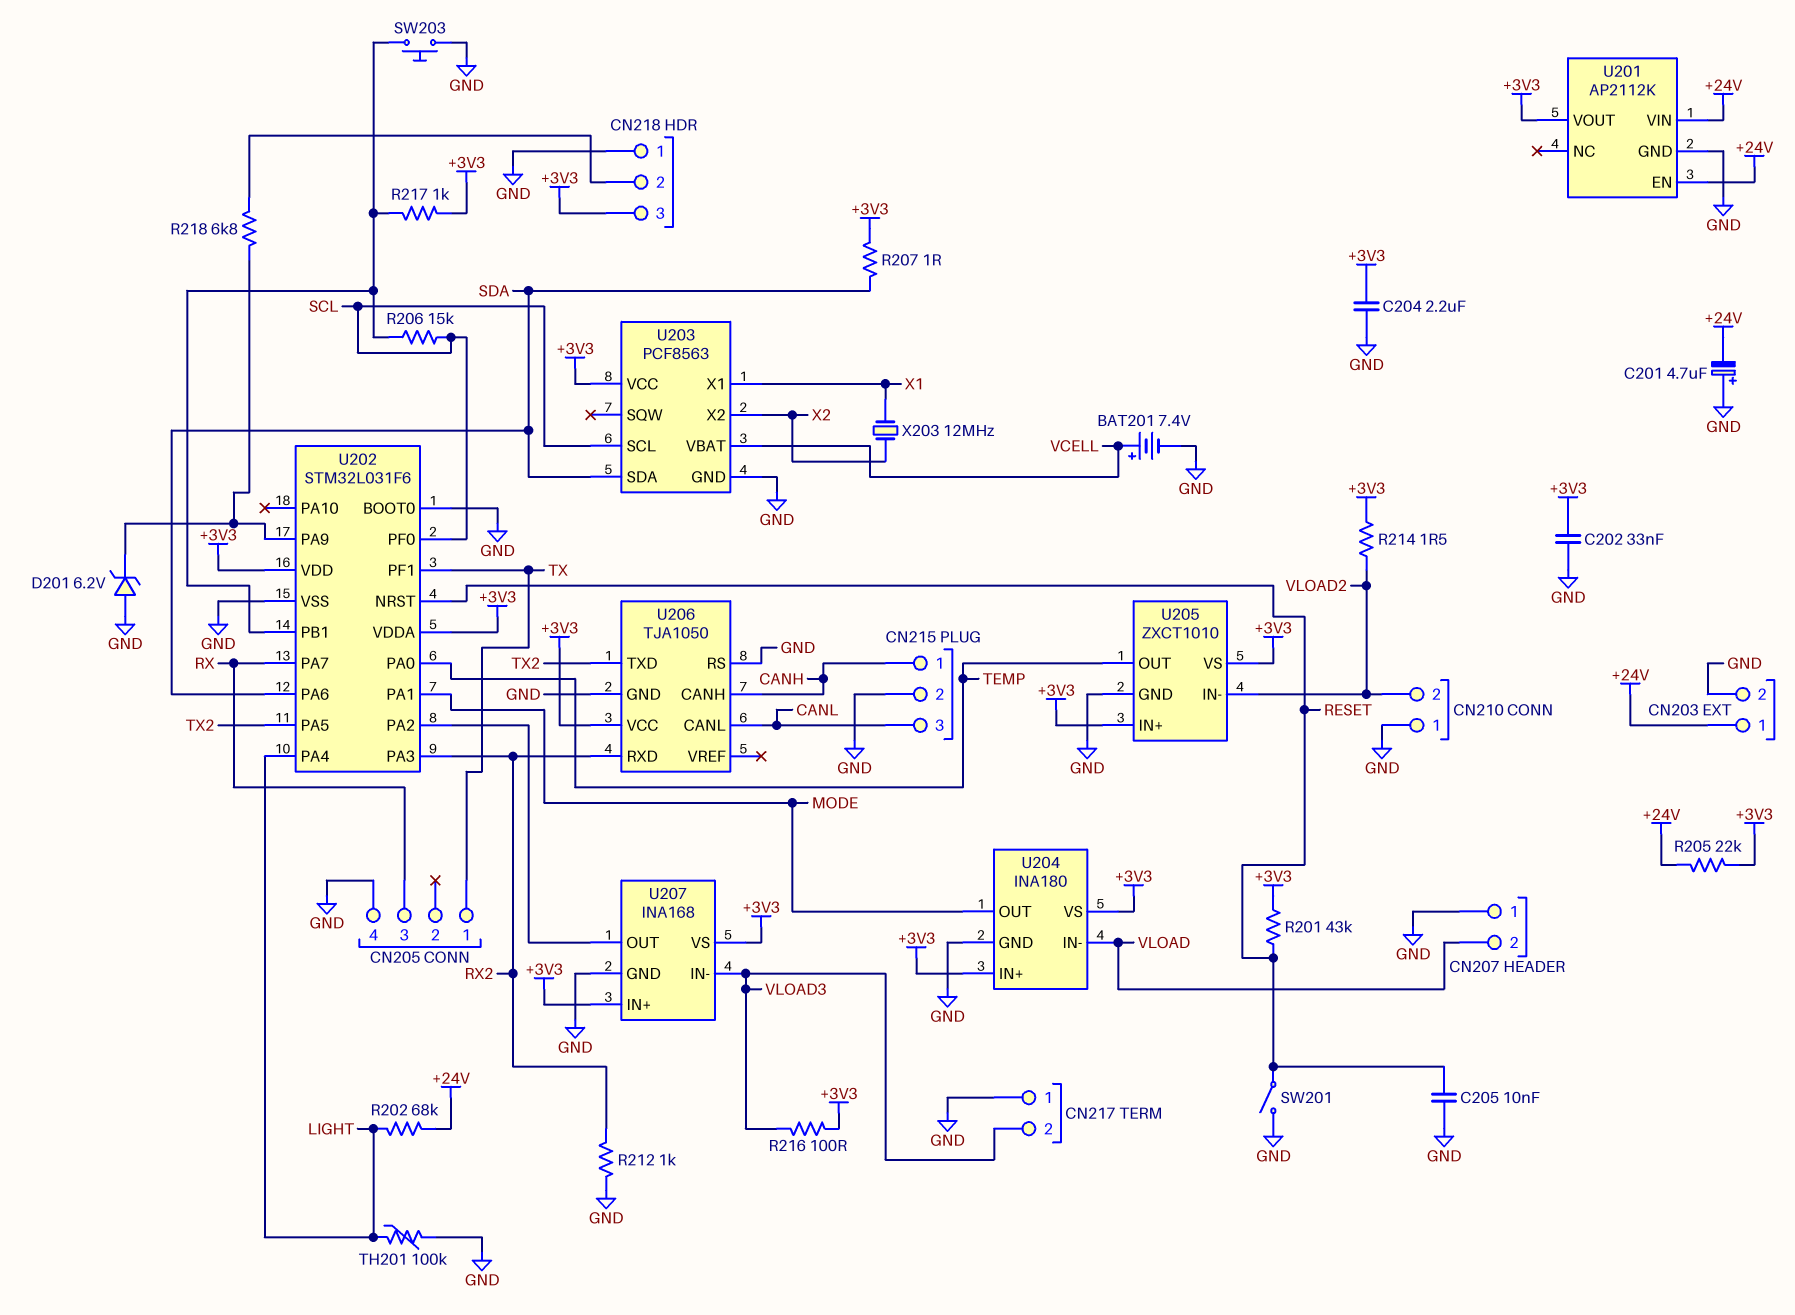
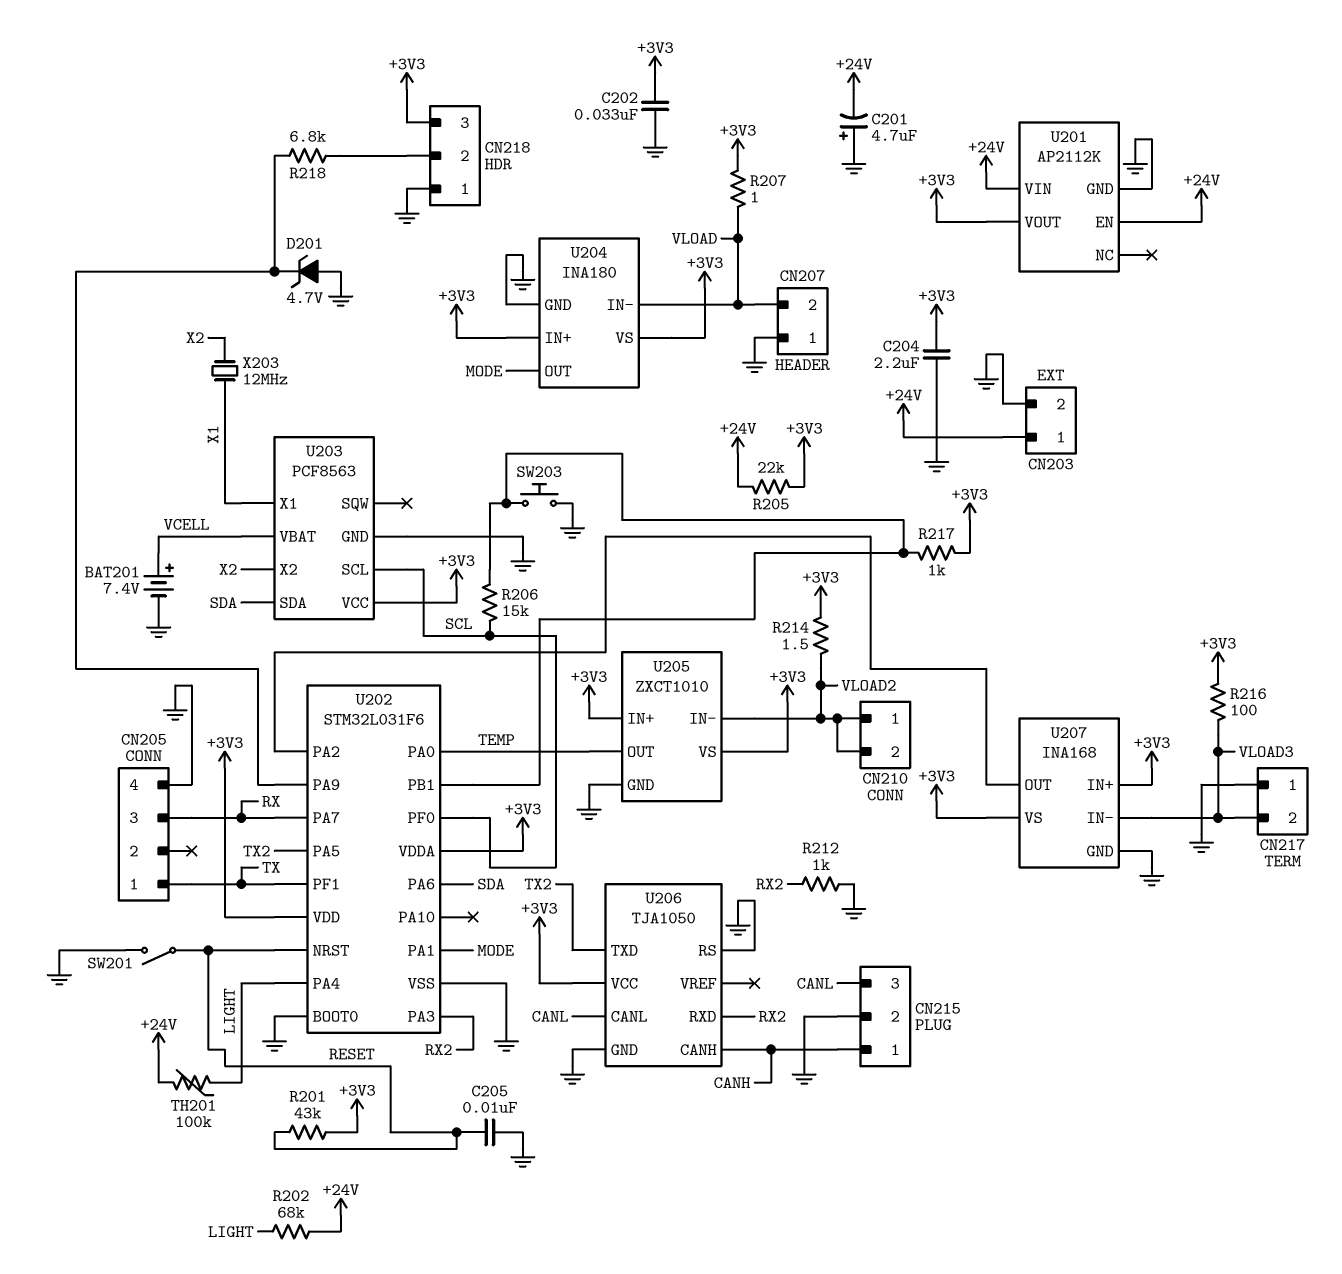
CN210 pin 1: GND -> VLOAD2
D201: zener 6.2V (A GND, K U202/PA9) -> zener 4.7V (A GND, K U202/PA9)
R207: 1 (+3V3, SDA) -> 1 (+3V3, VLOAD)
TH201: 100k (GND, LIGHT) -> 100k (+24V, LIGHT)

